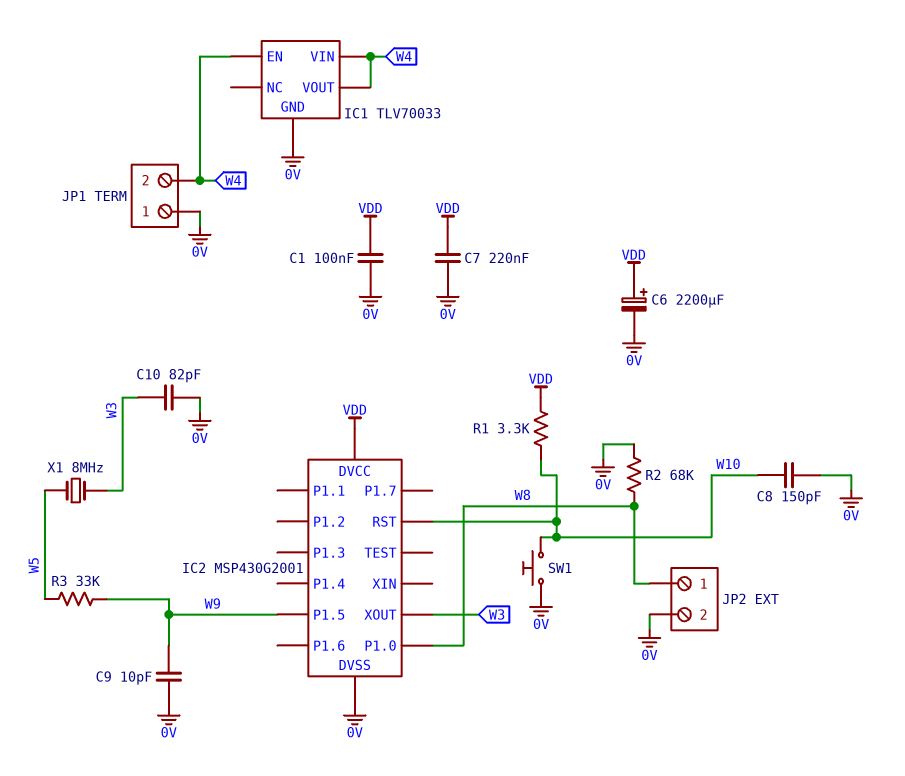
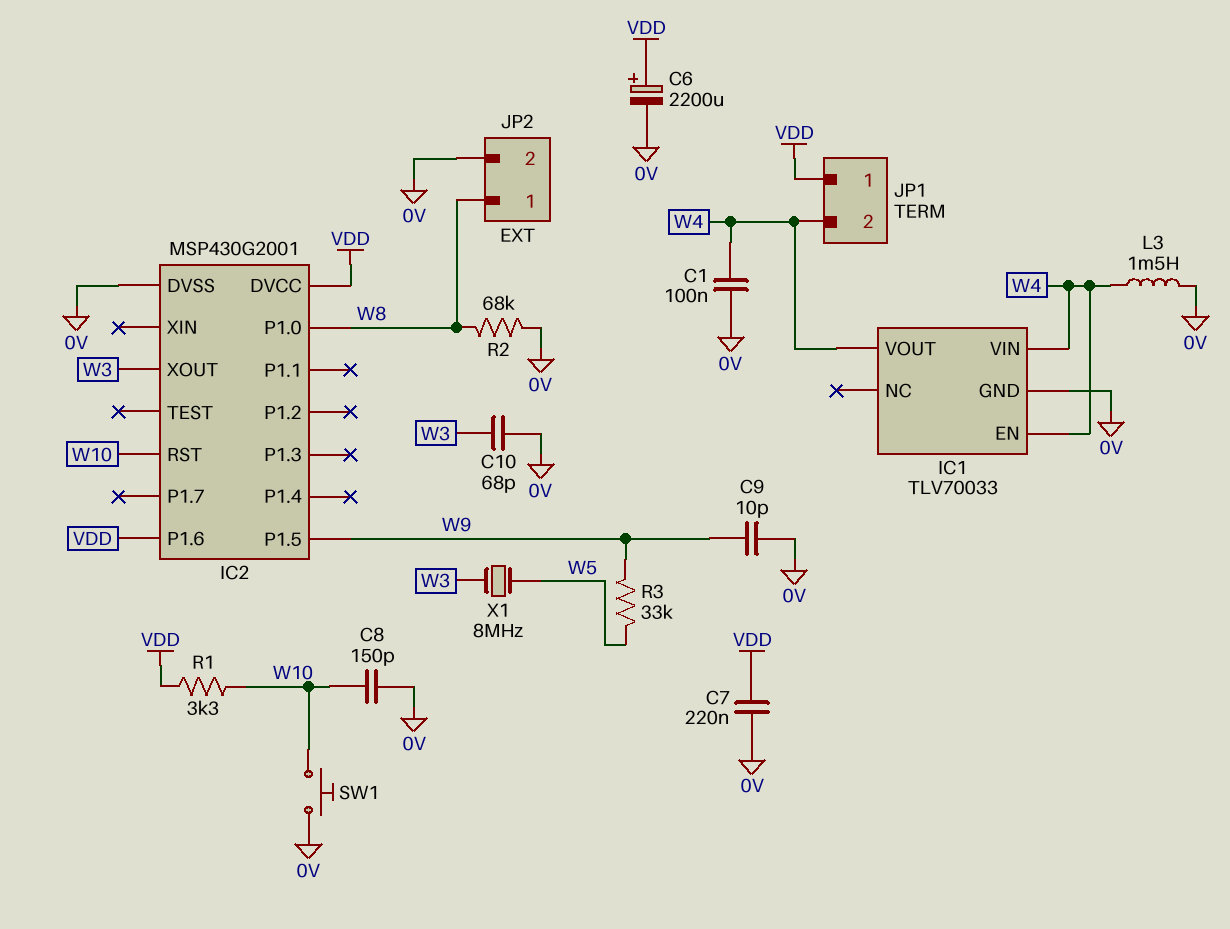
C1: 100nF (0V, VDD) -> 100nF (0V, W4)
C10: 82pF (0V, W3) -> 68pF (0V, W3)
IC2 pin P1.6: none -> VDD
JP1 pin 1: 0V -> VDD
L3: none -> 1.5mH (0V, W4)

